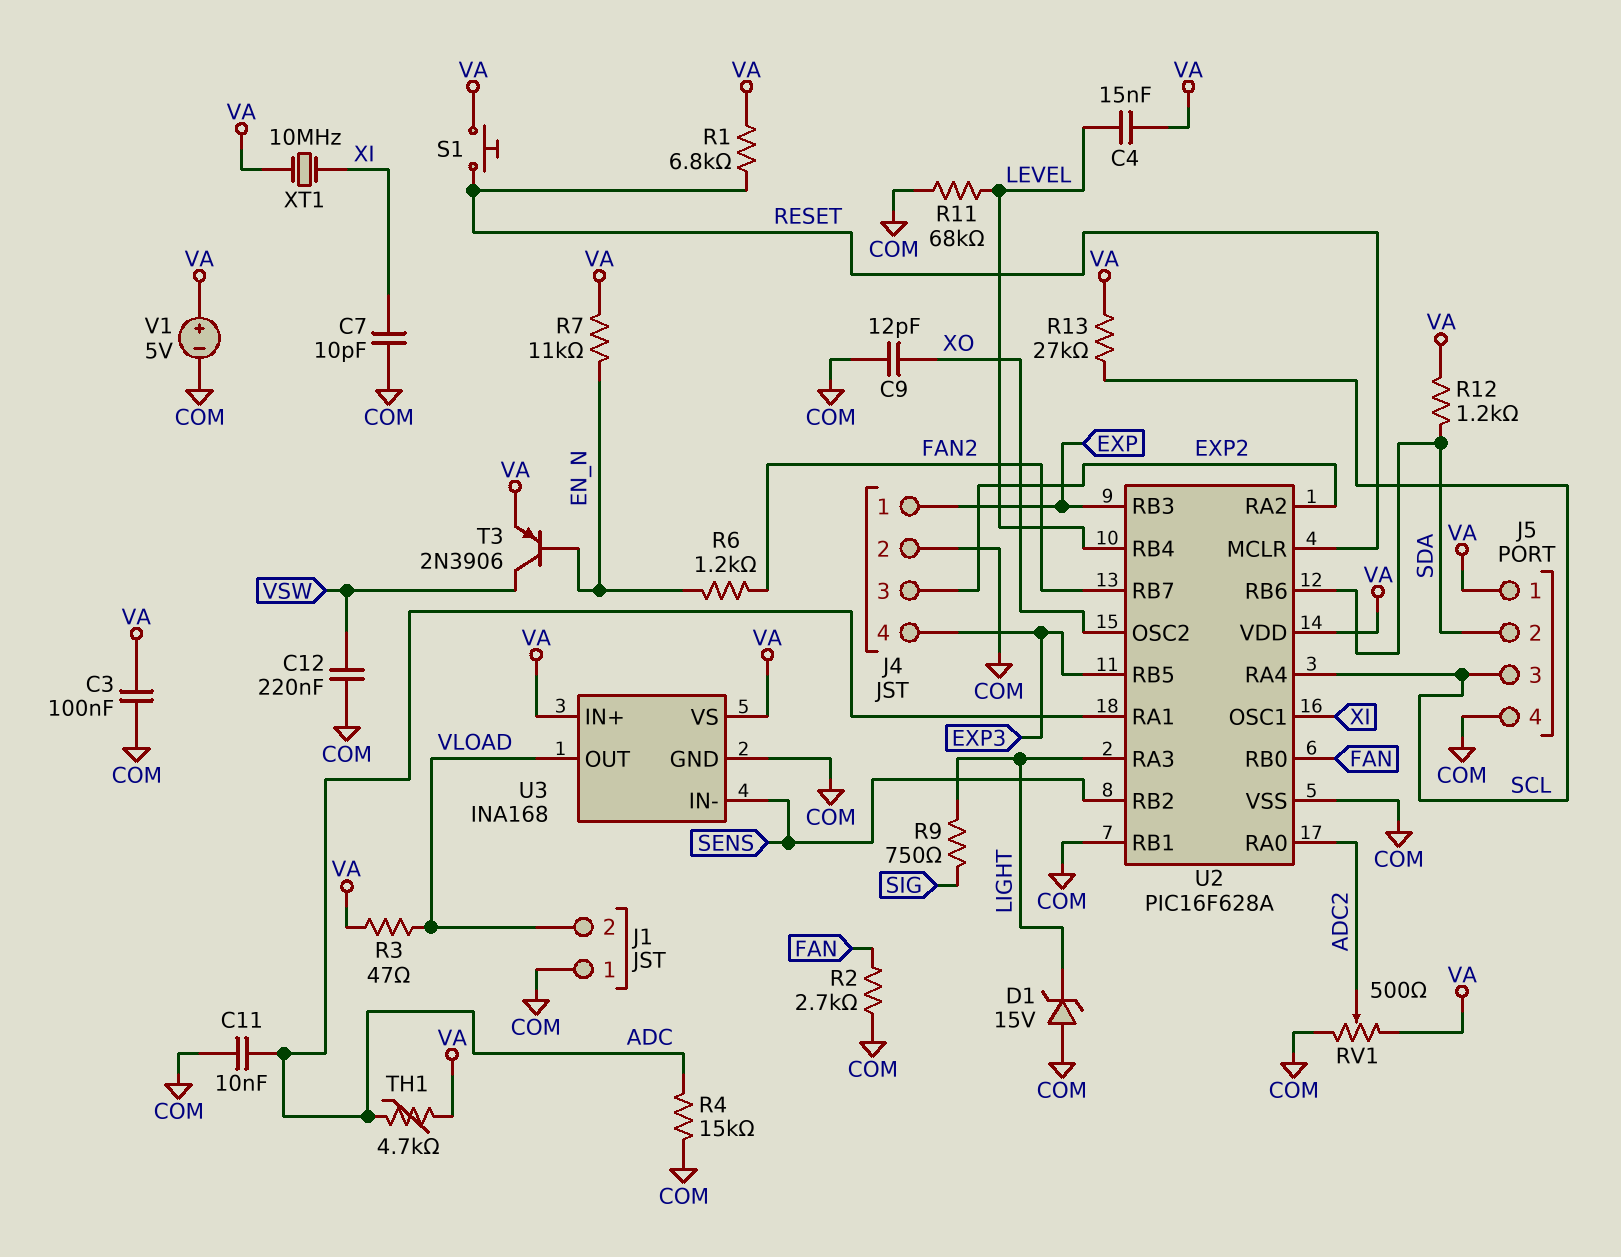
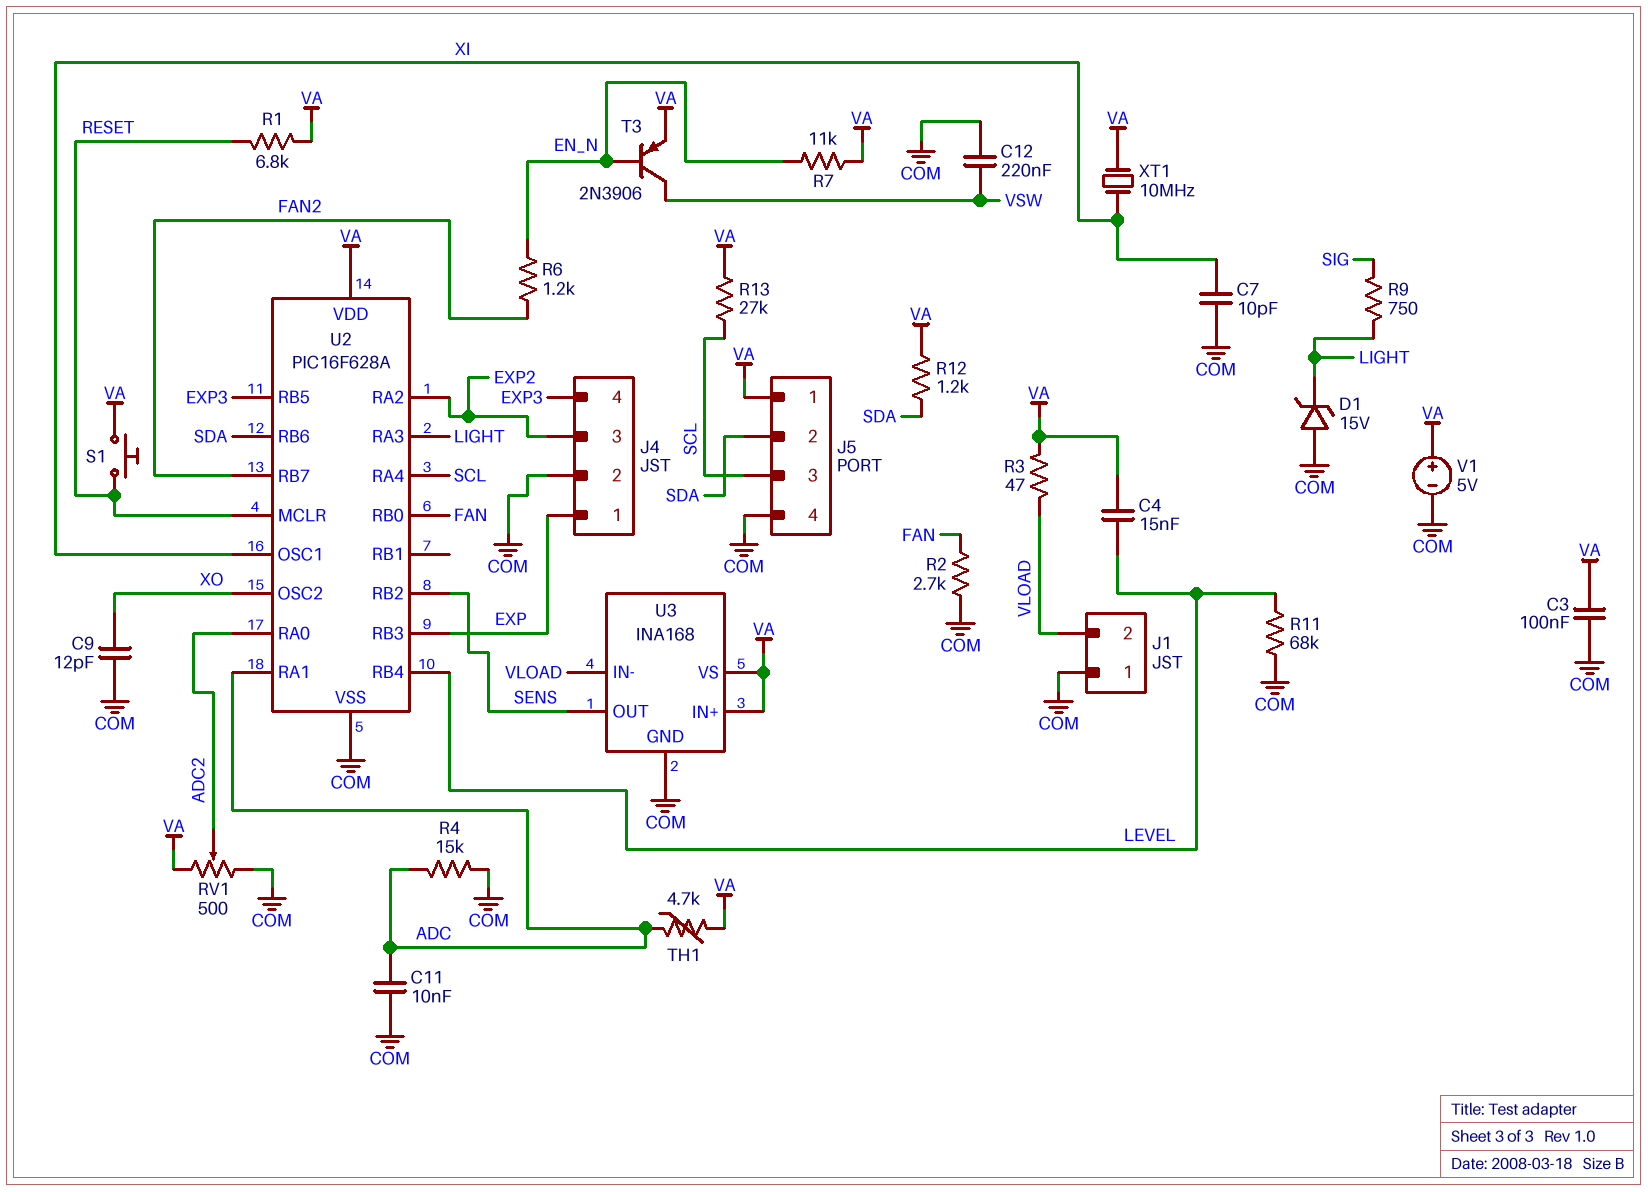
U2 pin RB1: COM -> none
U3 pin IN-: SENS -> VLOAD
U3 pin OUT: VLOAD -> SENS

